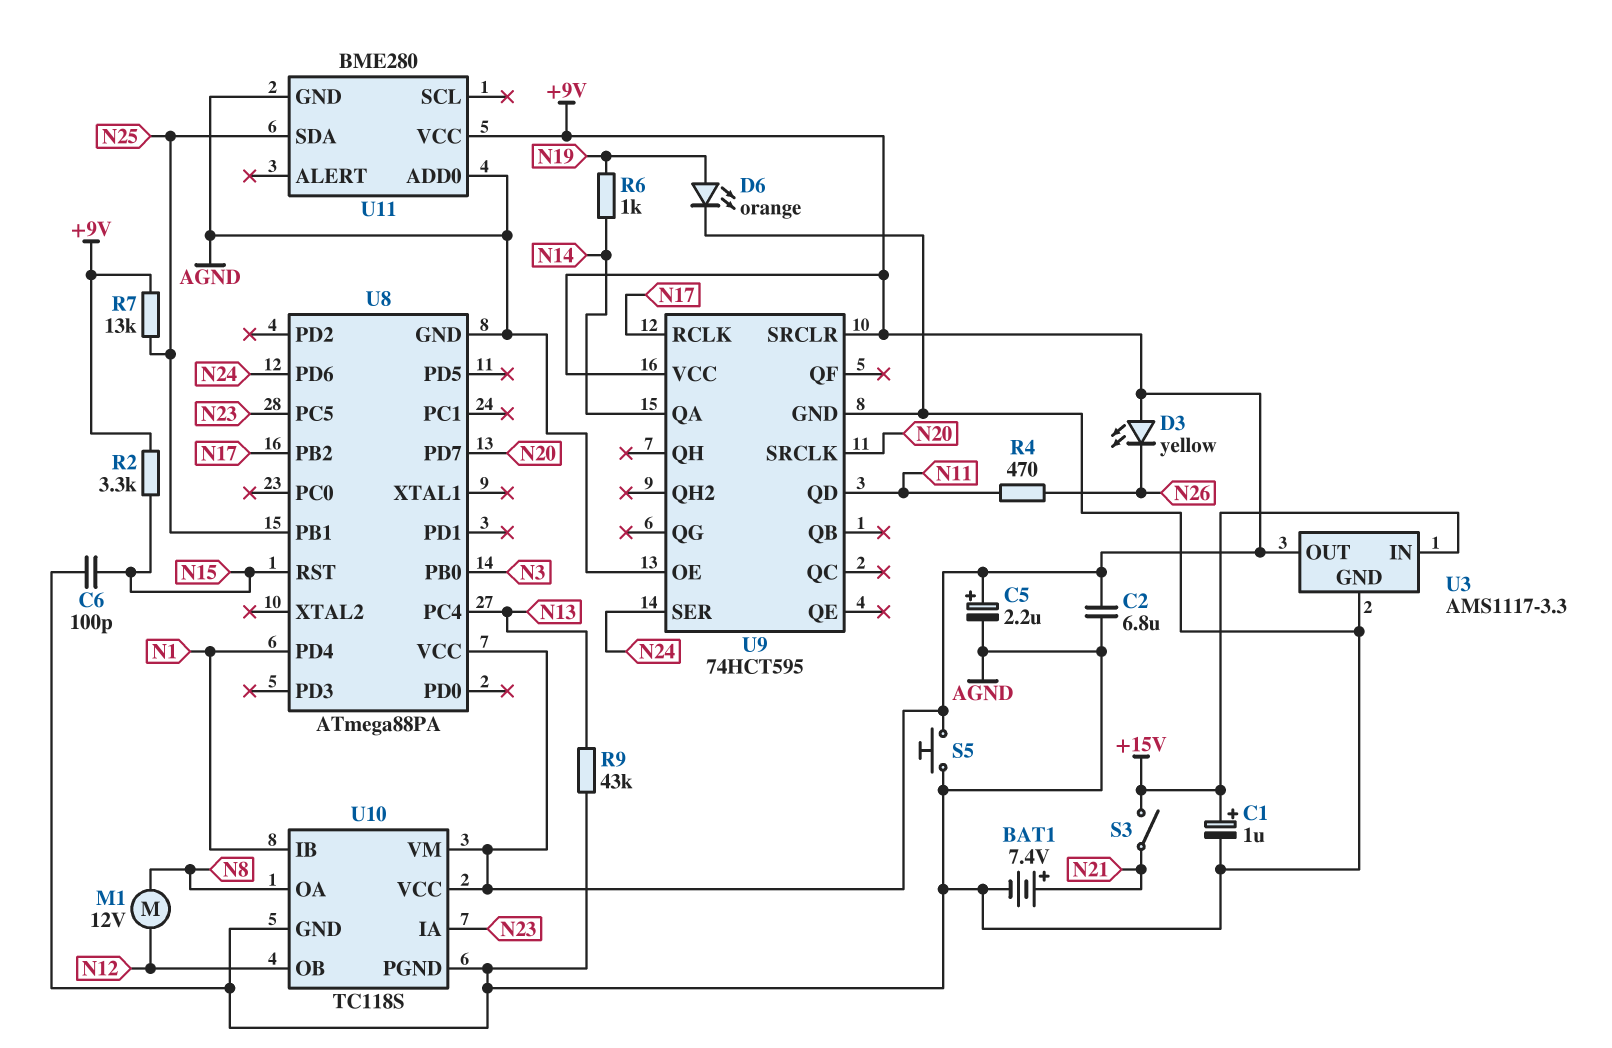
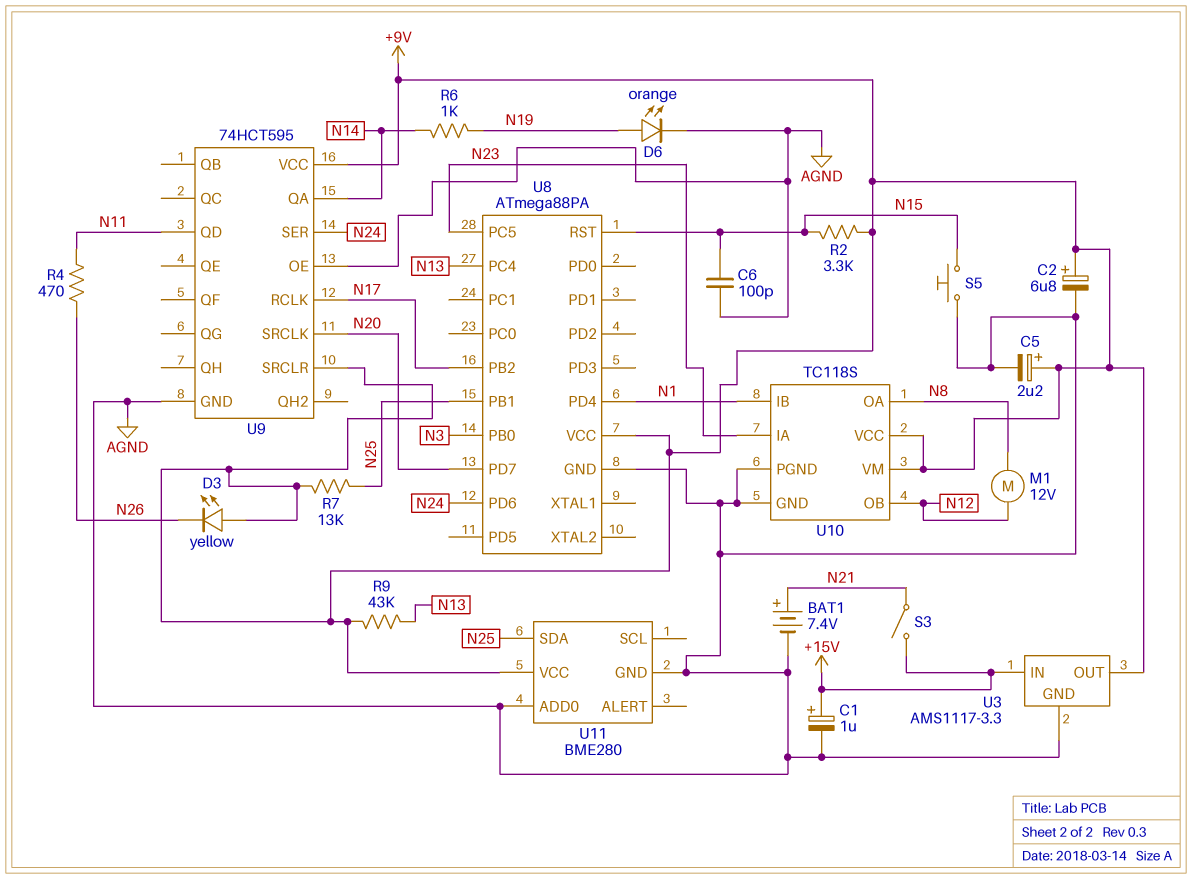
C2: 6.8uF (+9V, AGND) -> 6.8uF (plus +9V, minus AGND)
R9: 43k (AGND, N13) -> 43k (+9V, N13)
S5: button (+9V, AGND) -> button (AGND, N15)

